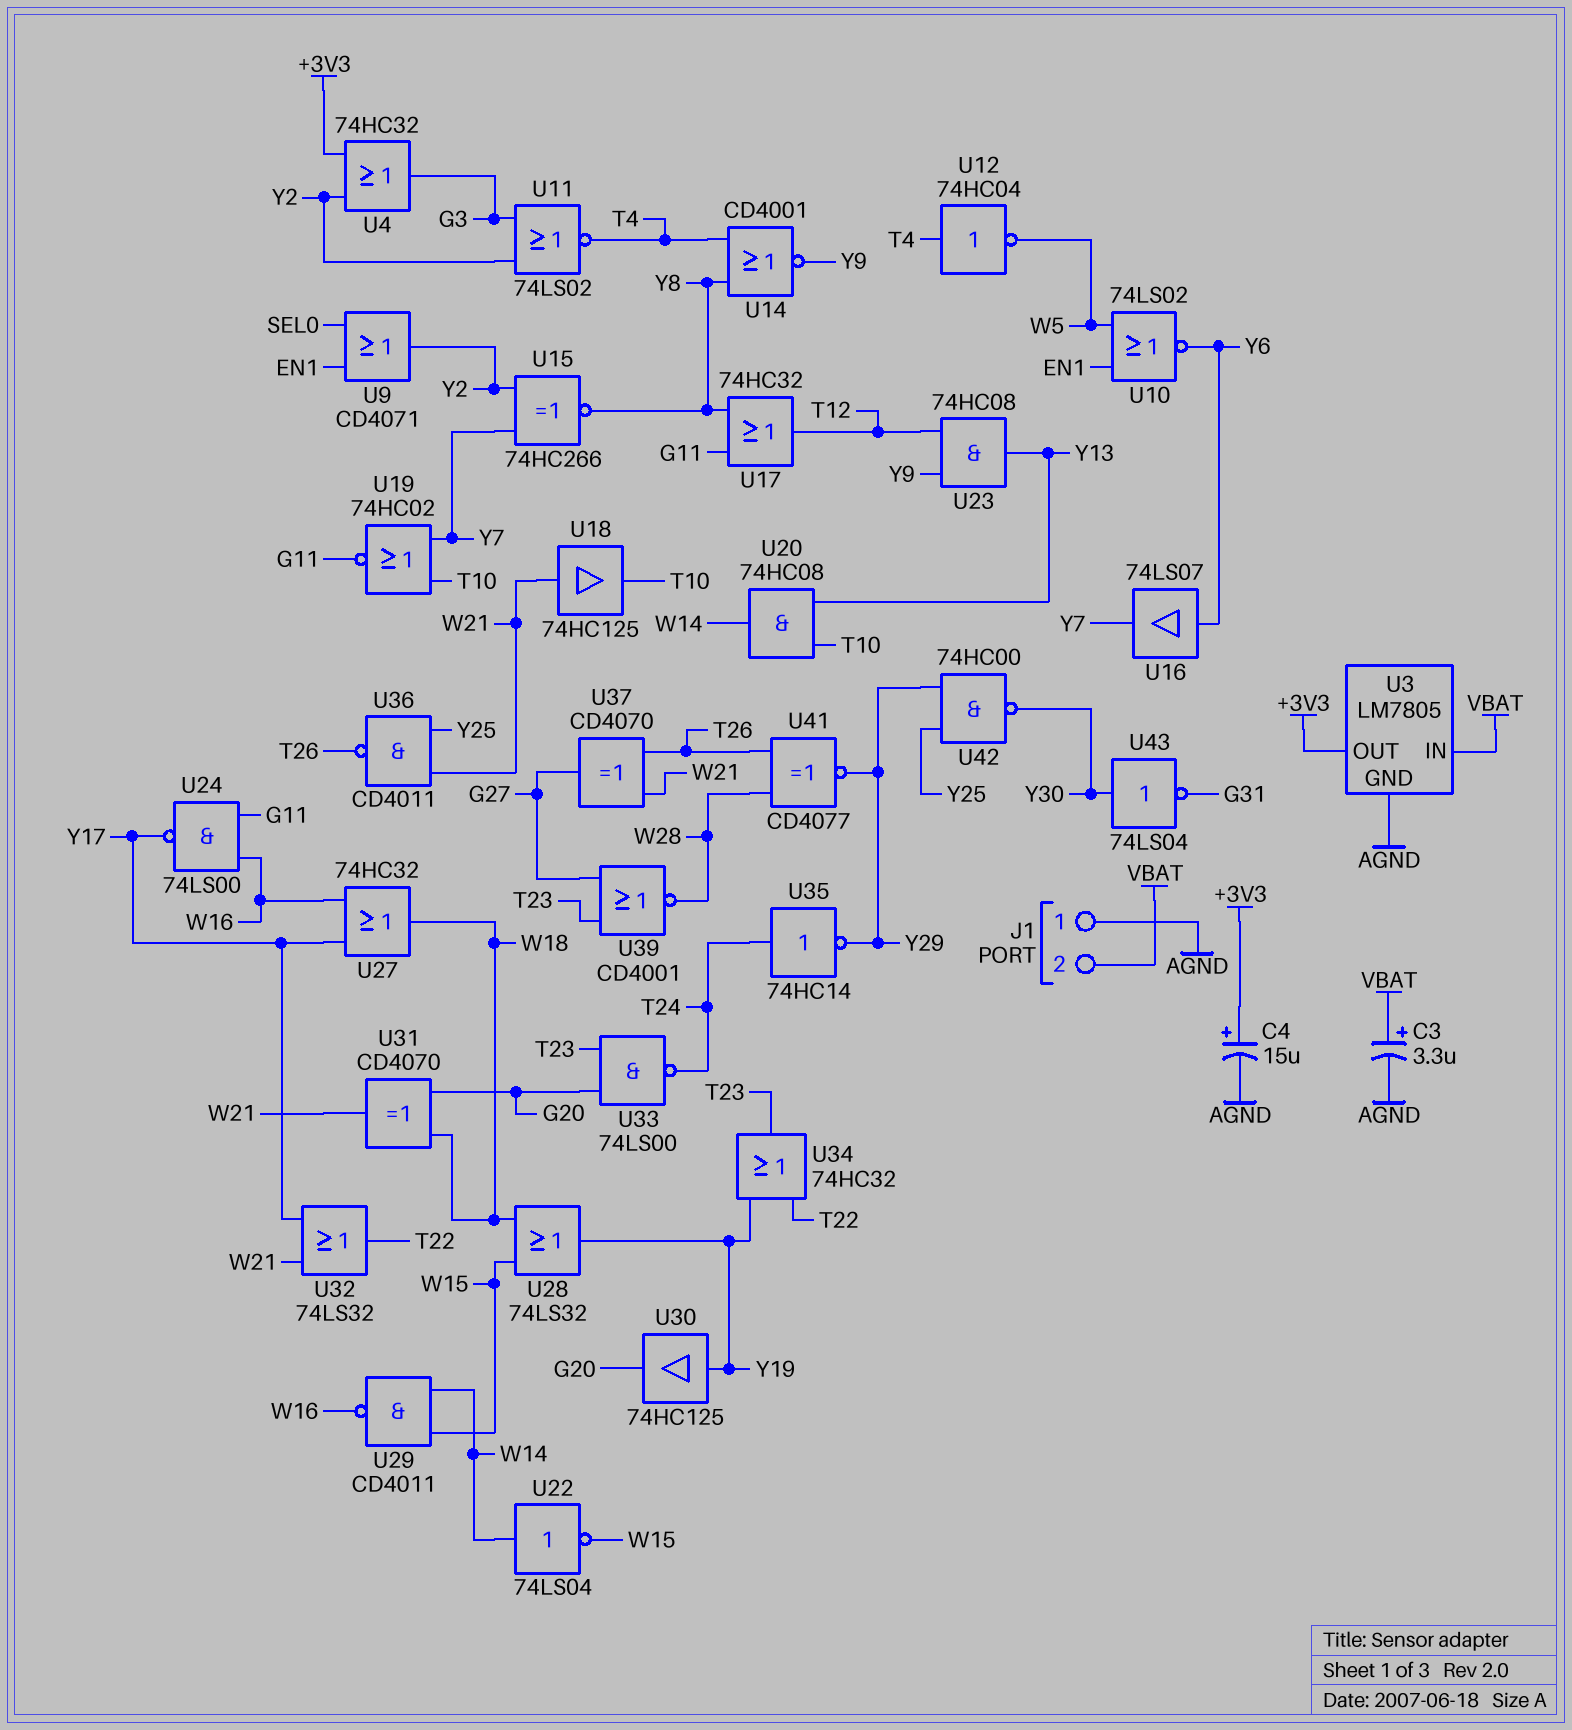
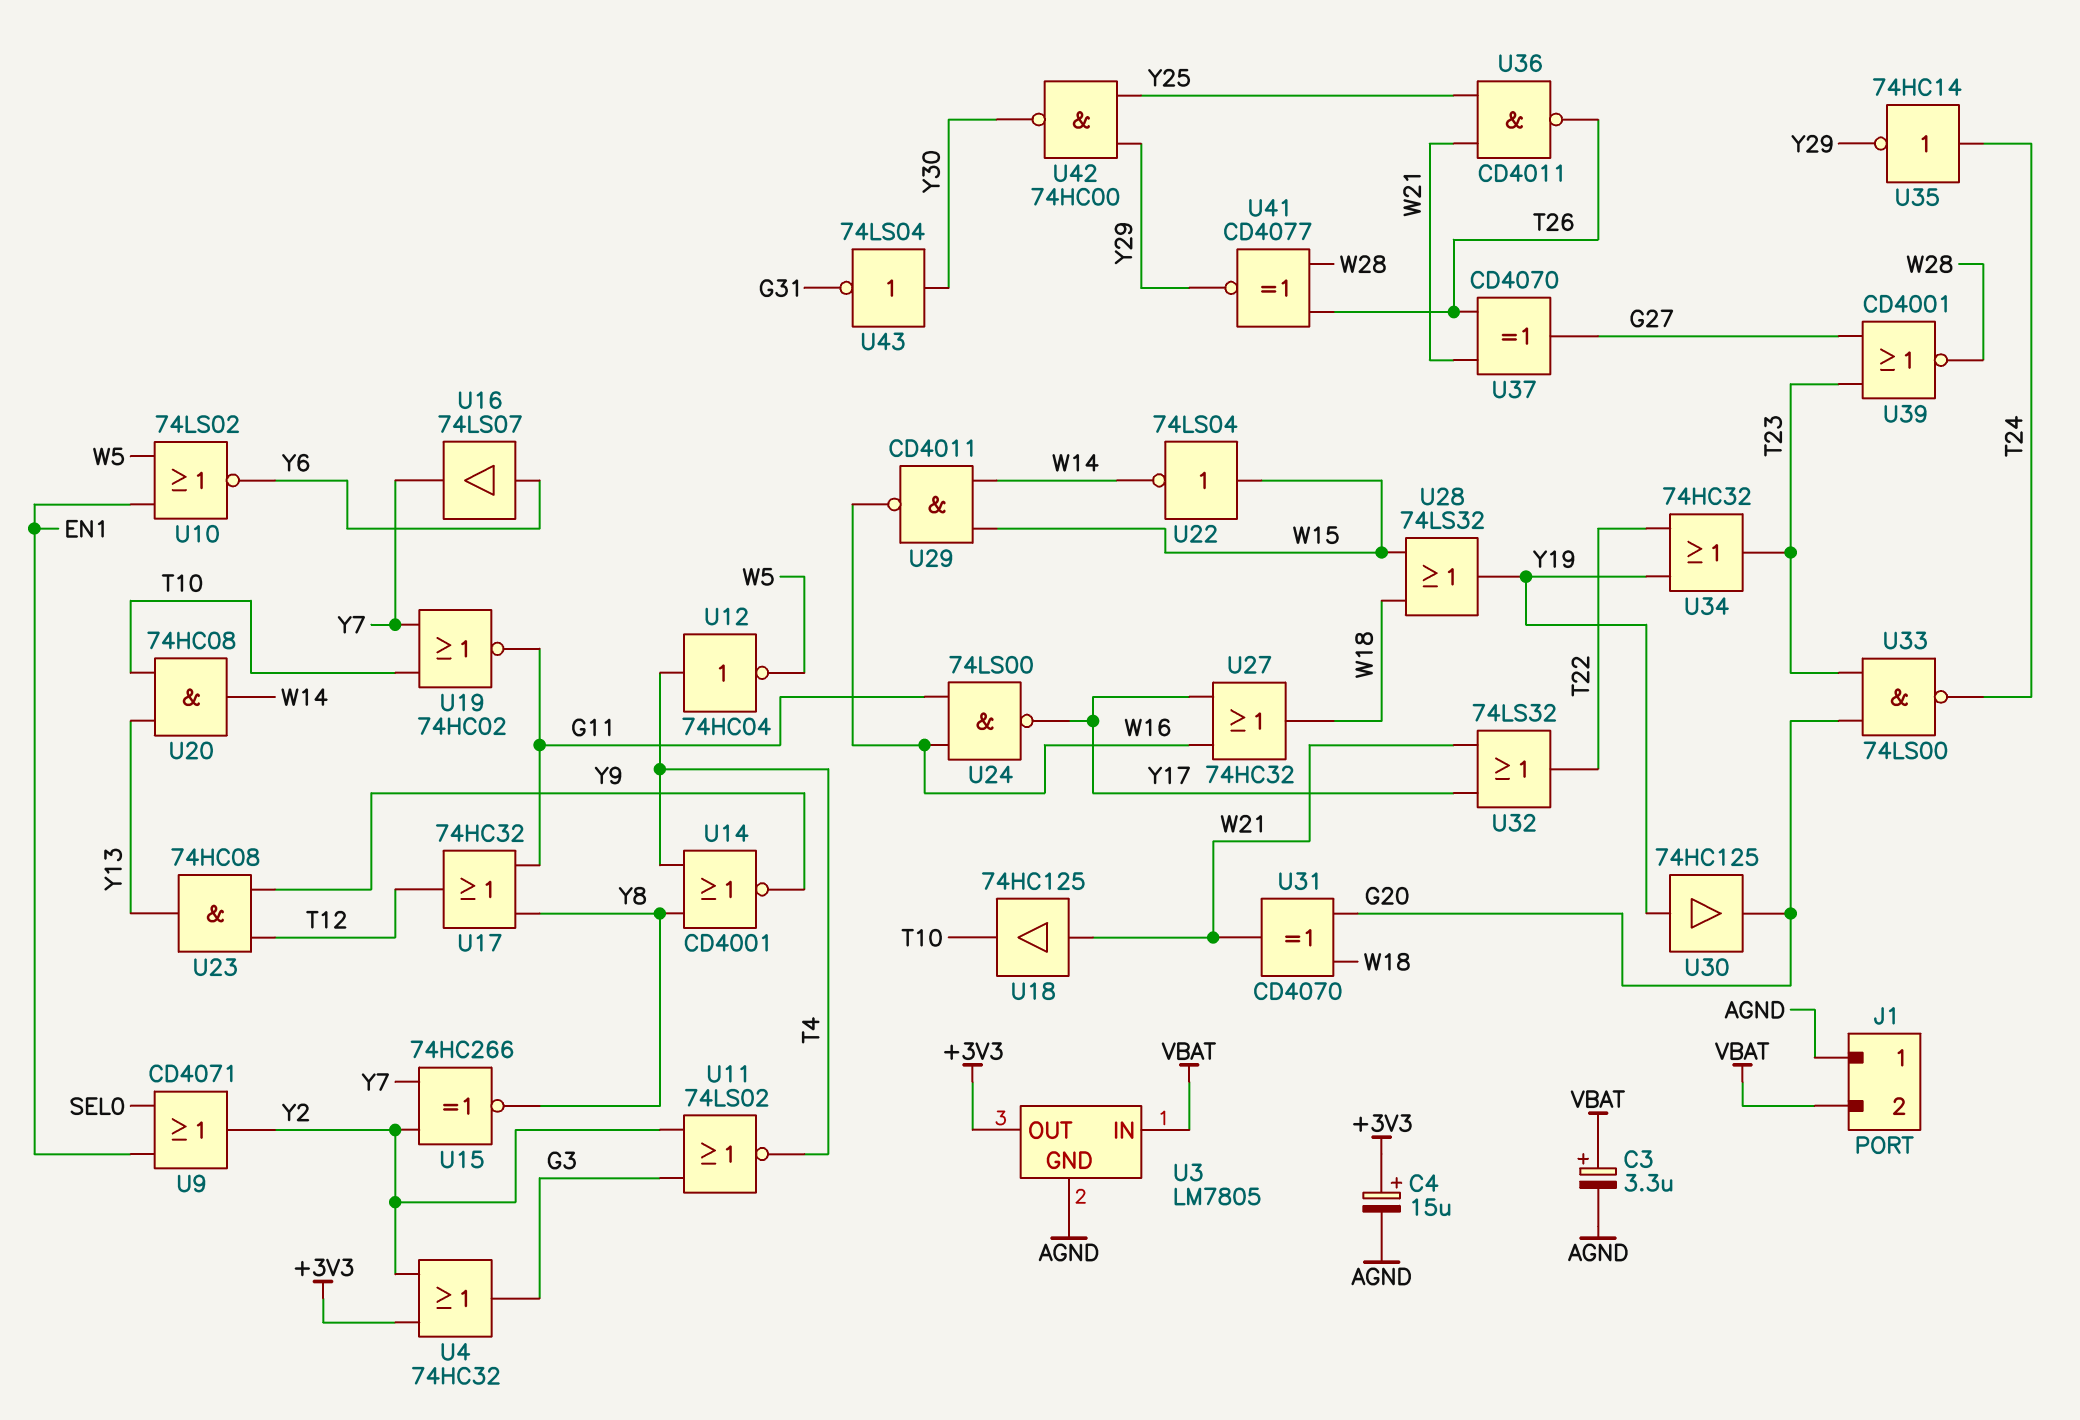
U22: NOT 74LS04 (in W14, out W15) -> NOT 74LS04 (in W15, out W14)

